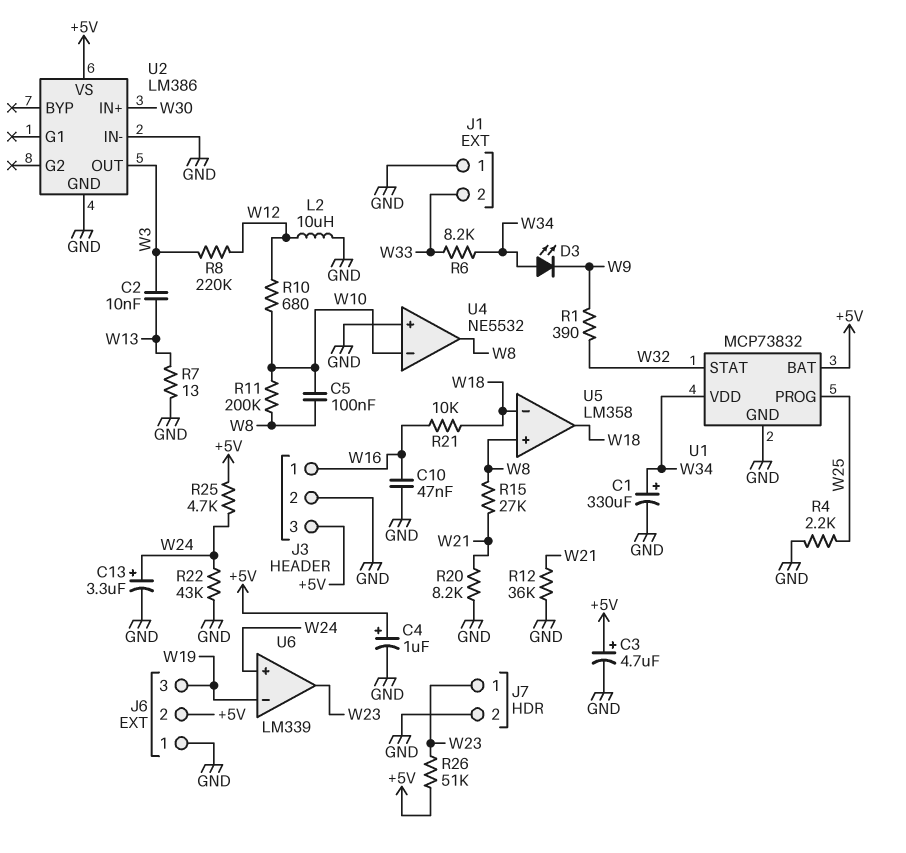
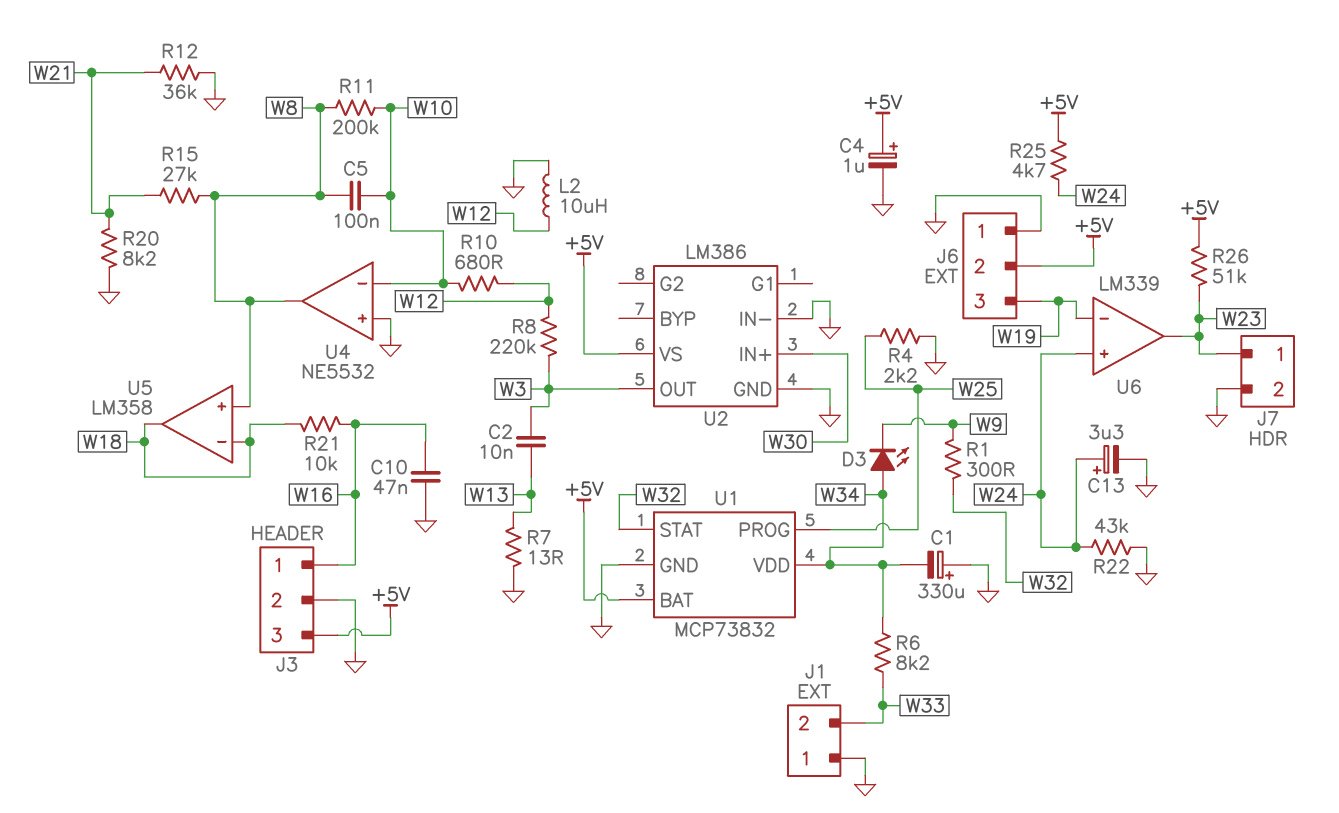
C1: 330uF (plus W34, minus GND) -> 330uF (plus GND, minus W34)
C3: 4.7uF (plus +5V, minus GND) -> none
R1: 390 (W9, W32) -> 300 (W9, W32)

